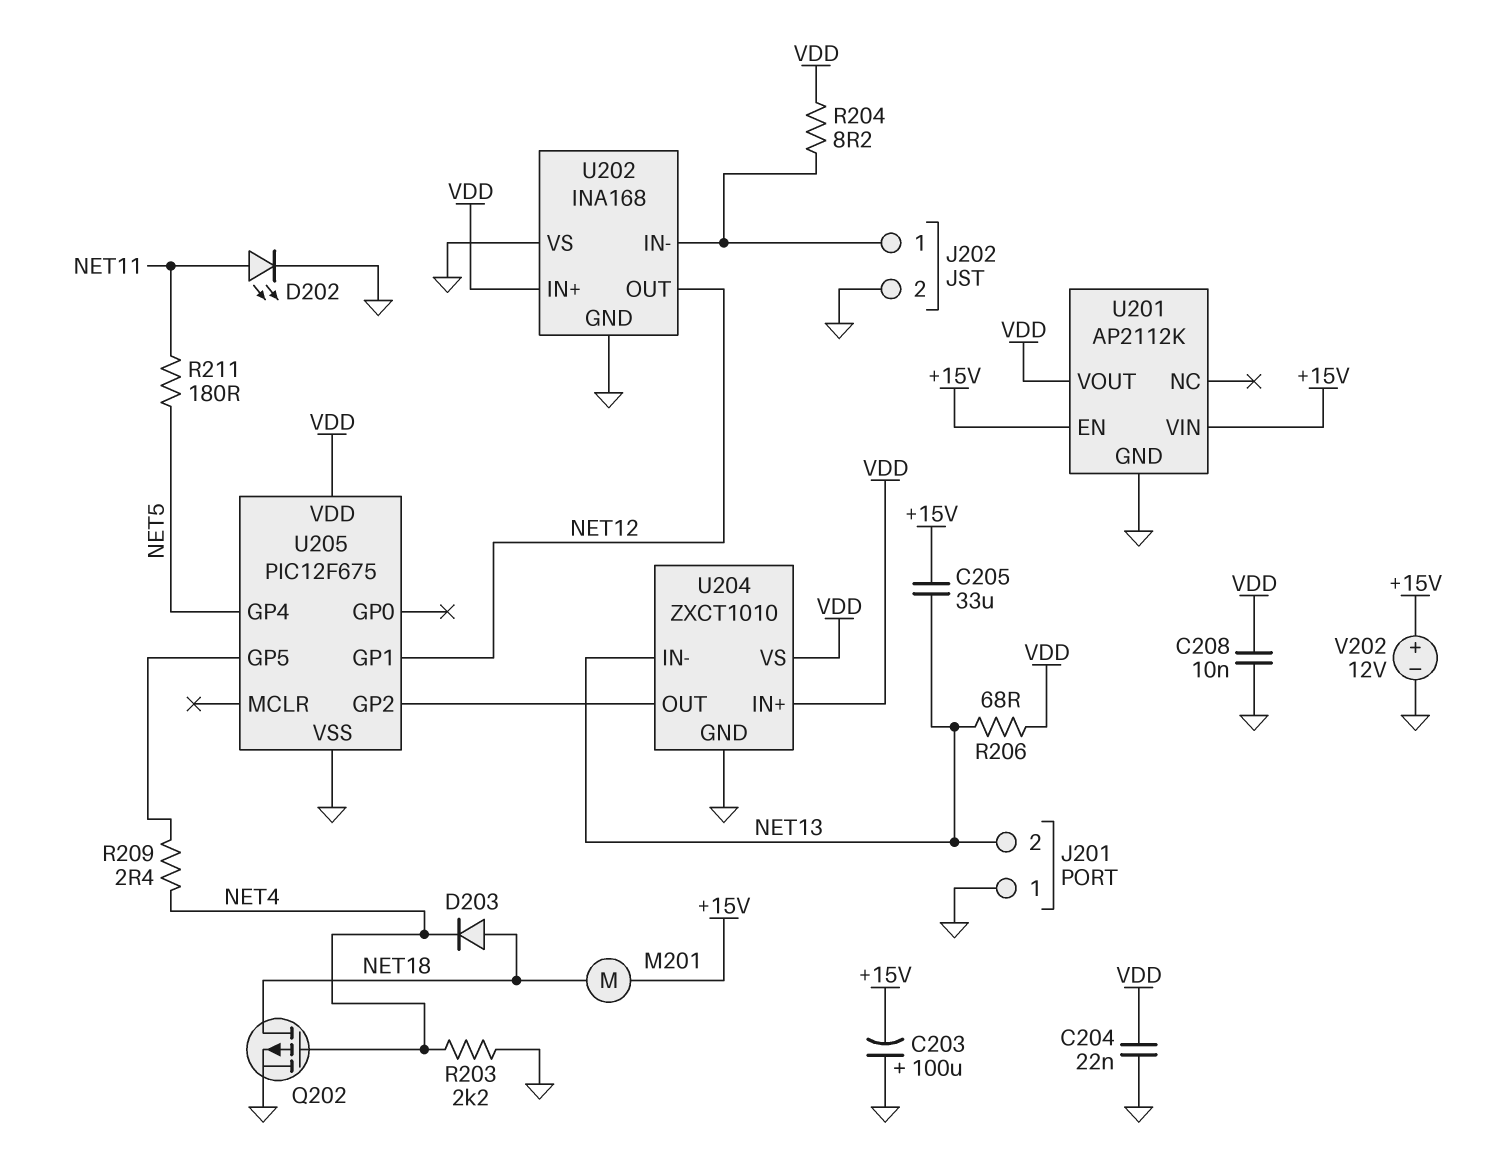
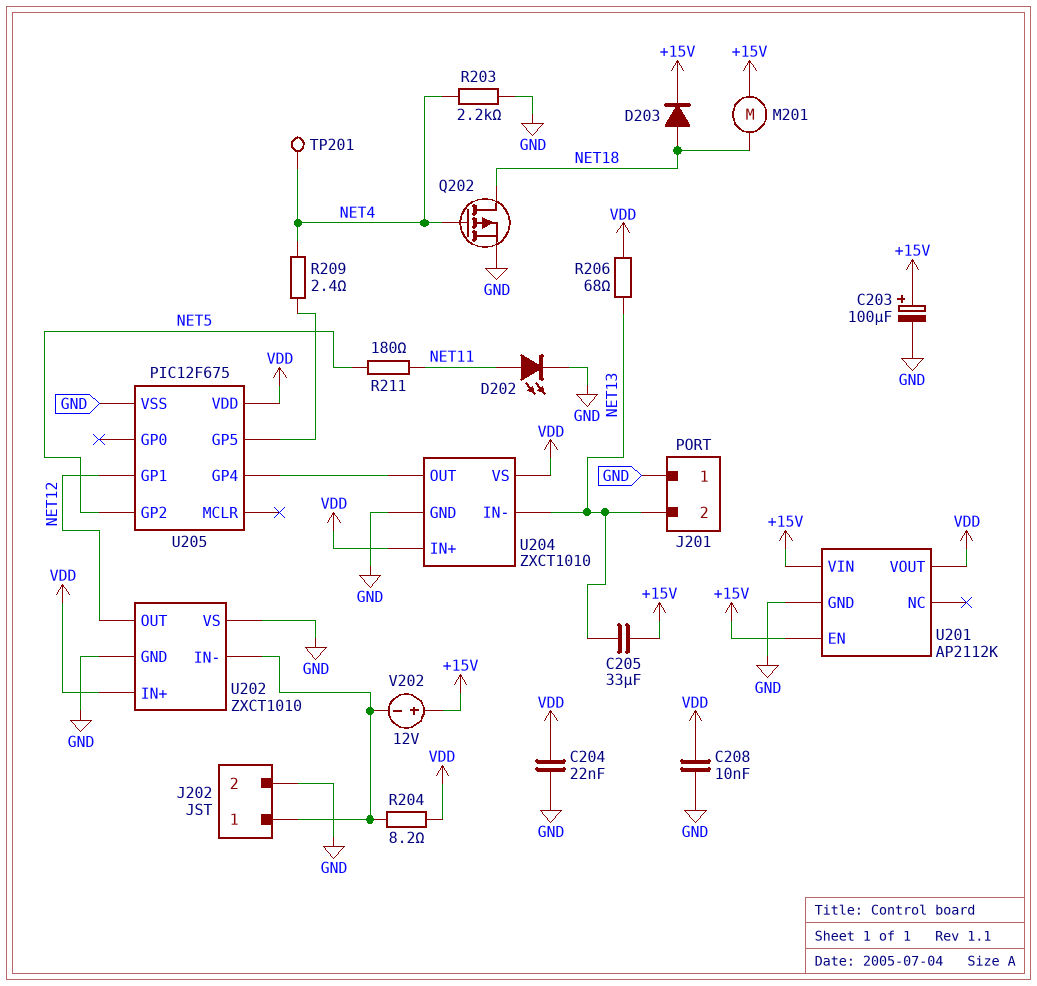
C203: 100uF (plus GND, minus +15V) -> 100uF (plus +15V, minus GND)
D203: diode (A NET18, K NET4) -> diode (A NET18, K +15V)
TP201: none -> test point (NET4)
U202: INA168 -> ZXCT1010
U205 pin GP2: U204/OUT -> NET5
U205 pin GP4: NET5 -> U204/OUT
V202: 12V (plus +15V, minus GND) -> 12V (plus +15V, minus J202/1)

